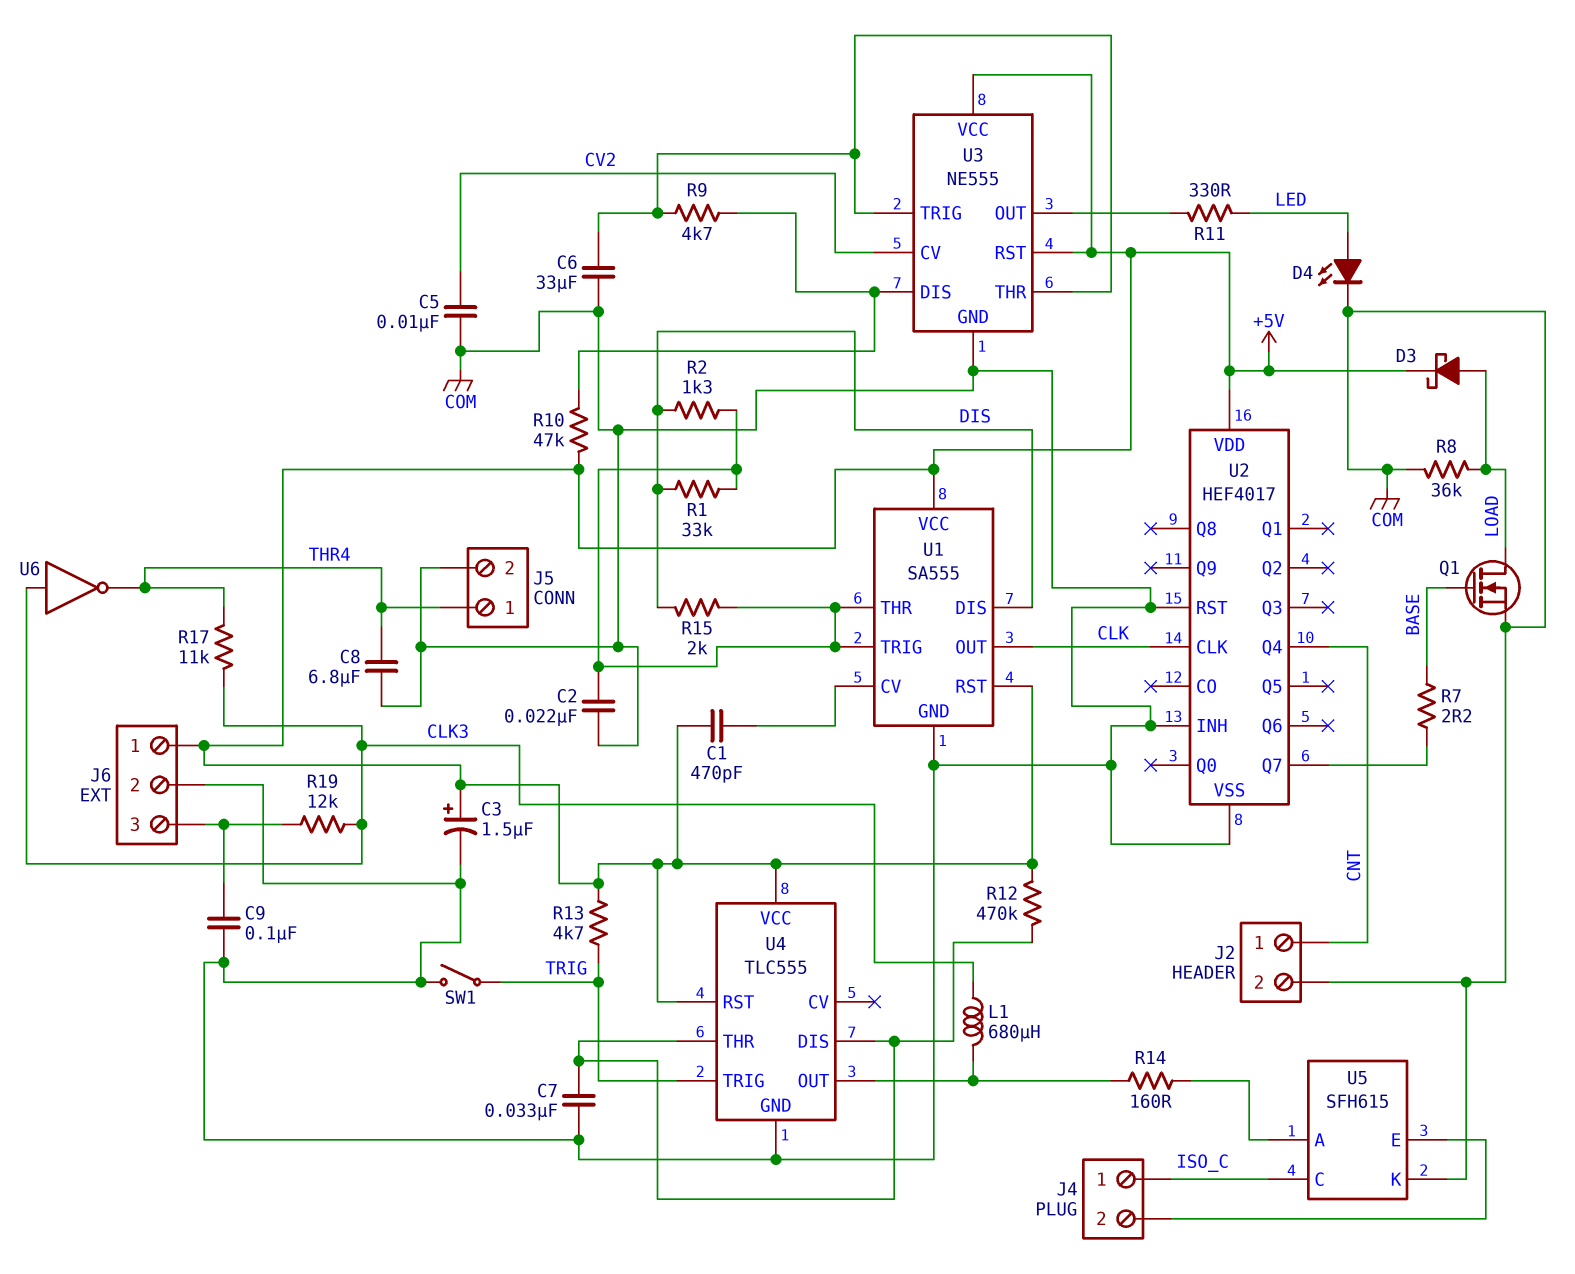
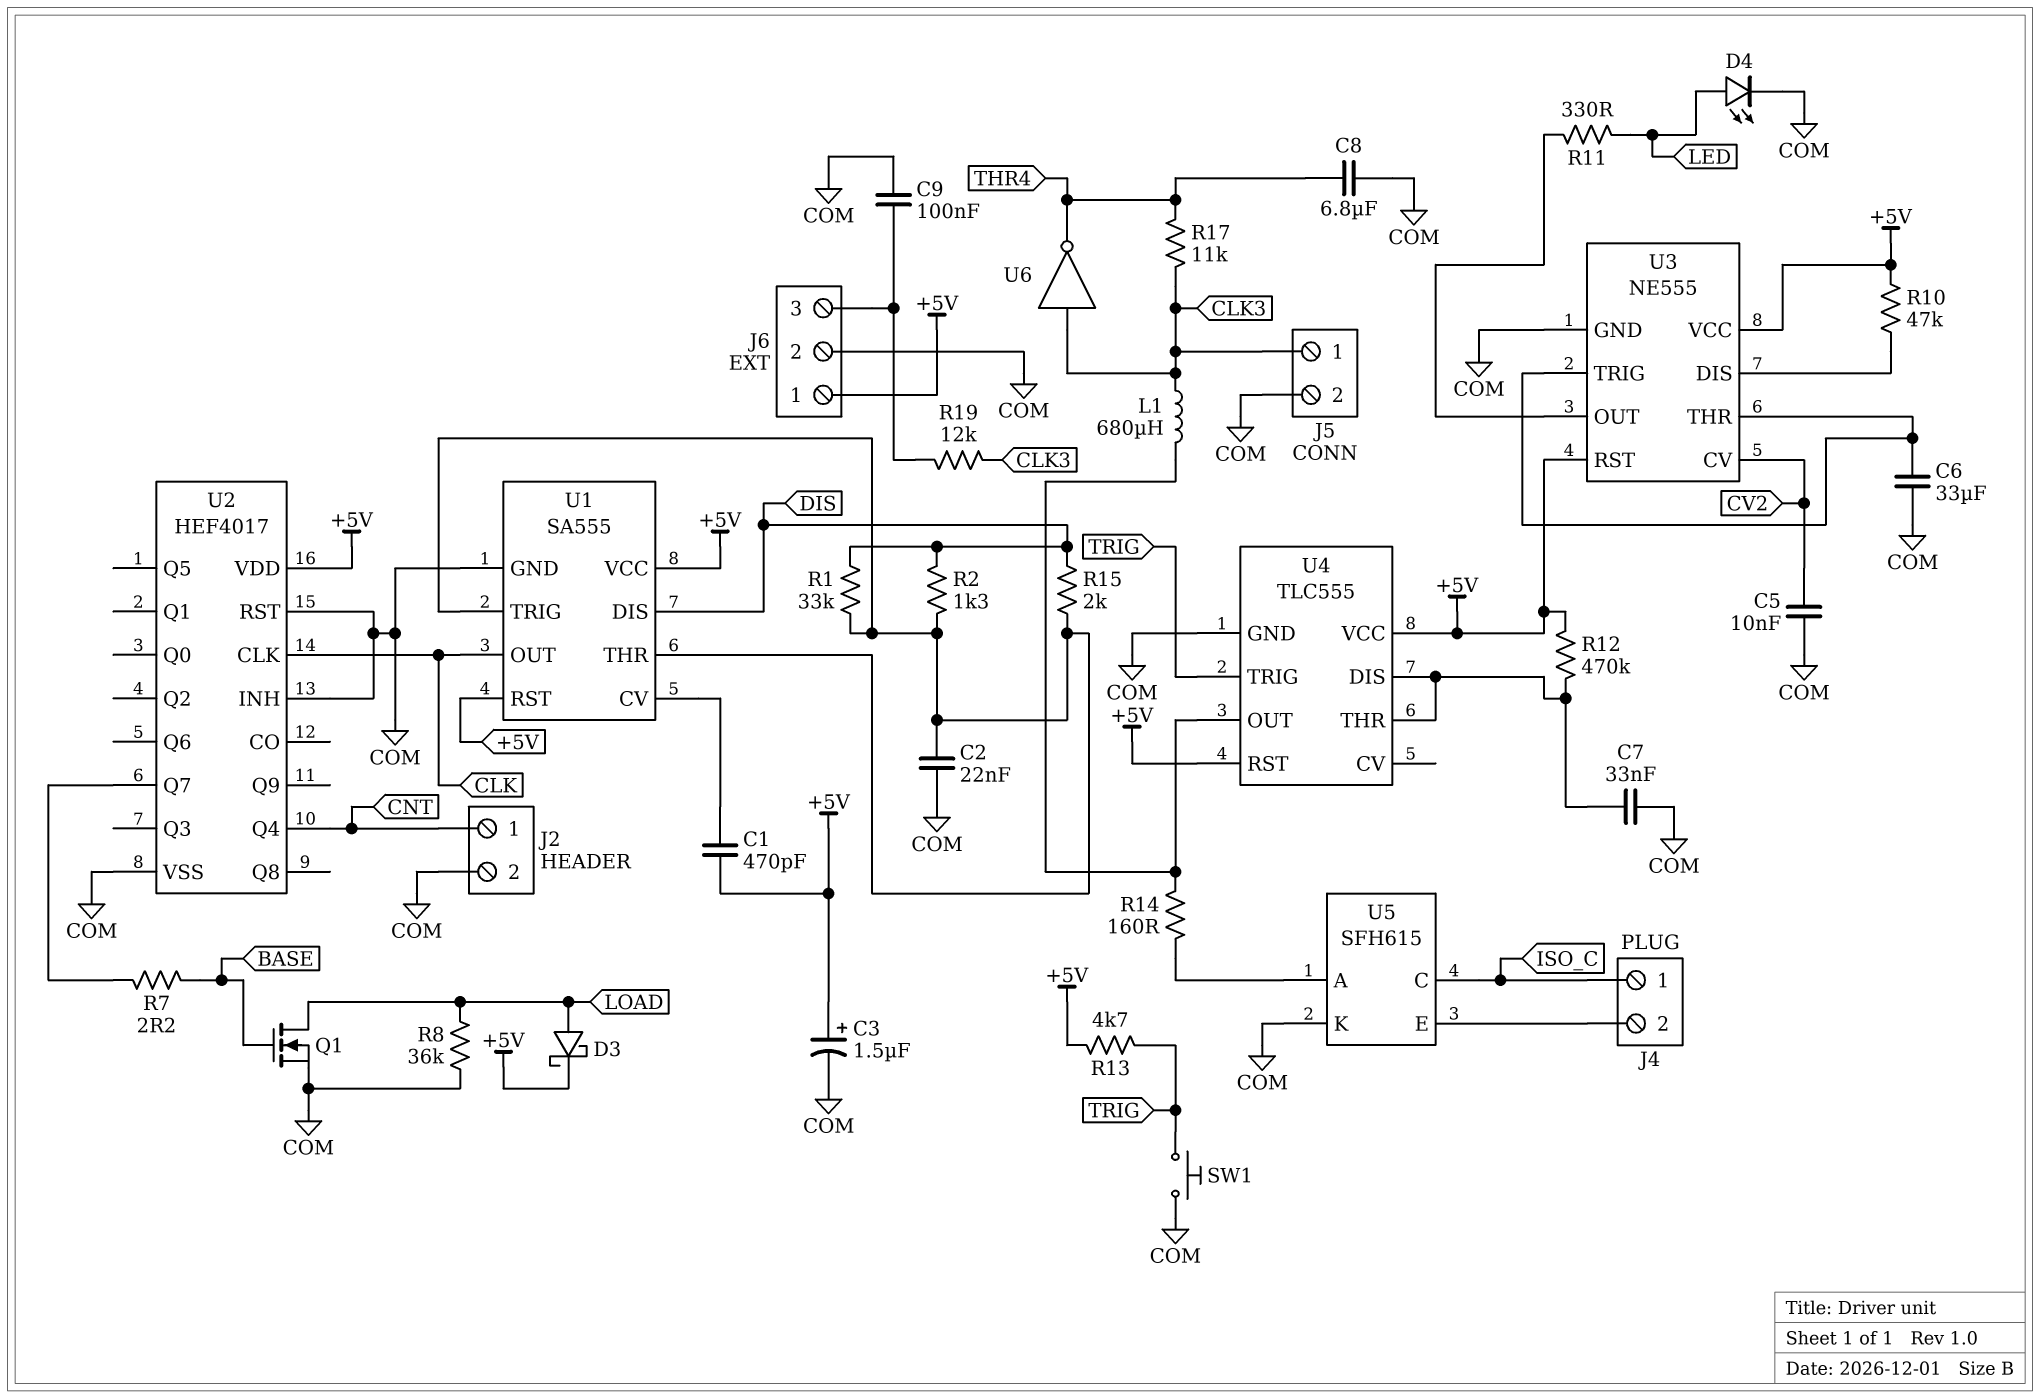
J5 pin 1: THR4 -> CLK3
R9: 4.7k (U3/DIS, U3/THR) -> none
SW1: switch (COM, TRIG) -> button (COM, TRIG)

